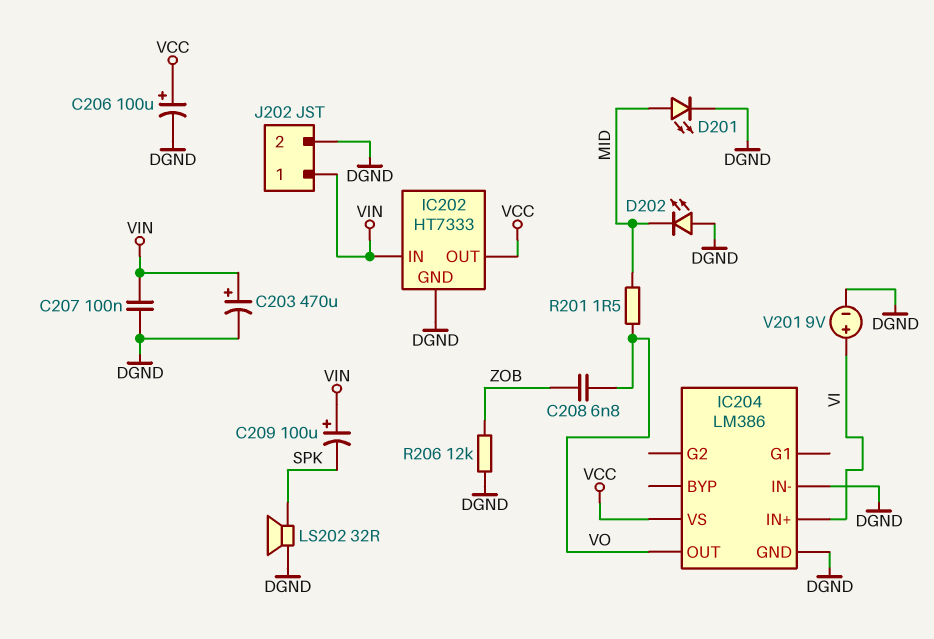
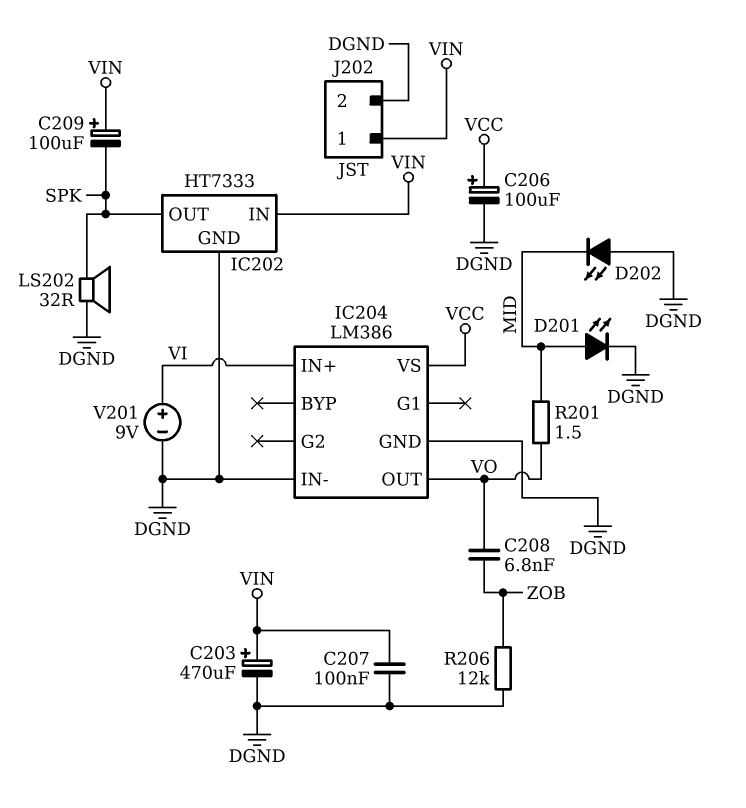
IC202 pin OUT: VCC -> SPK

